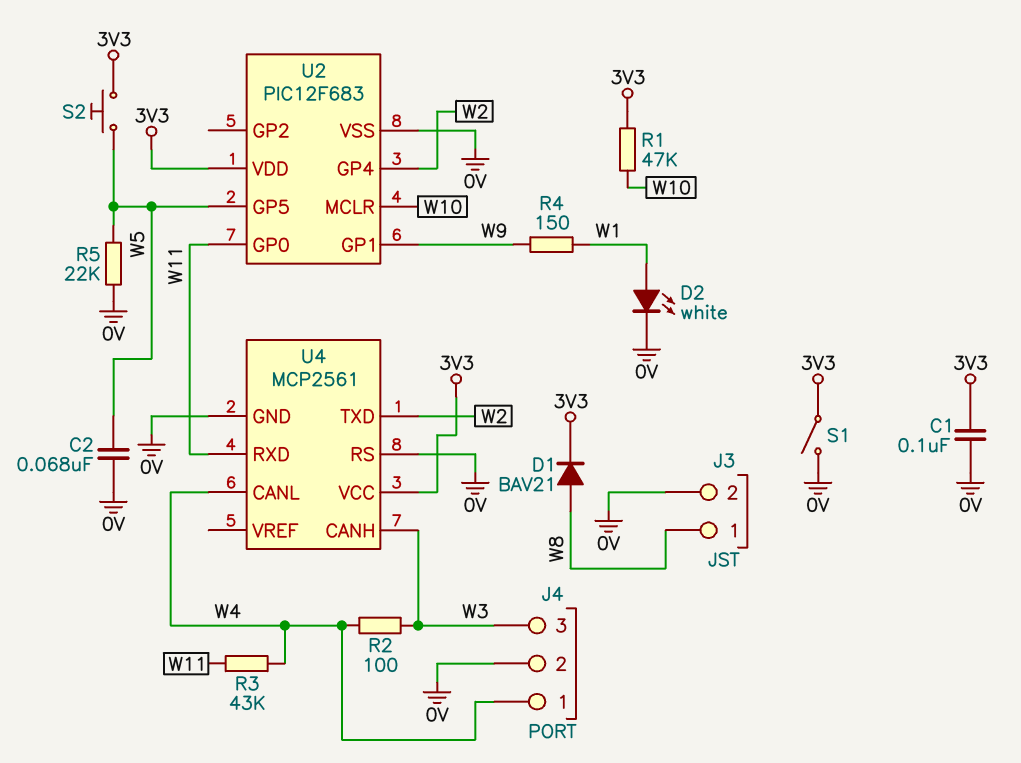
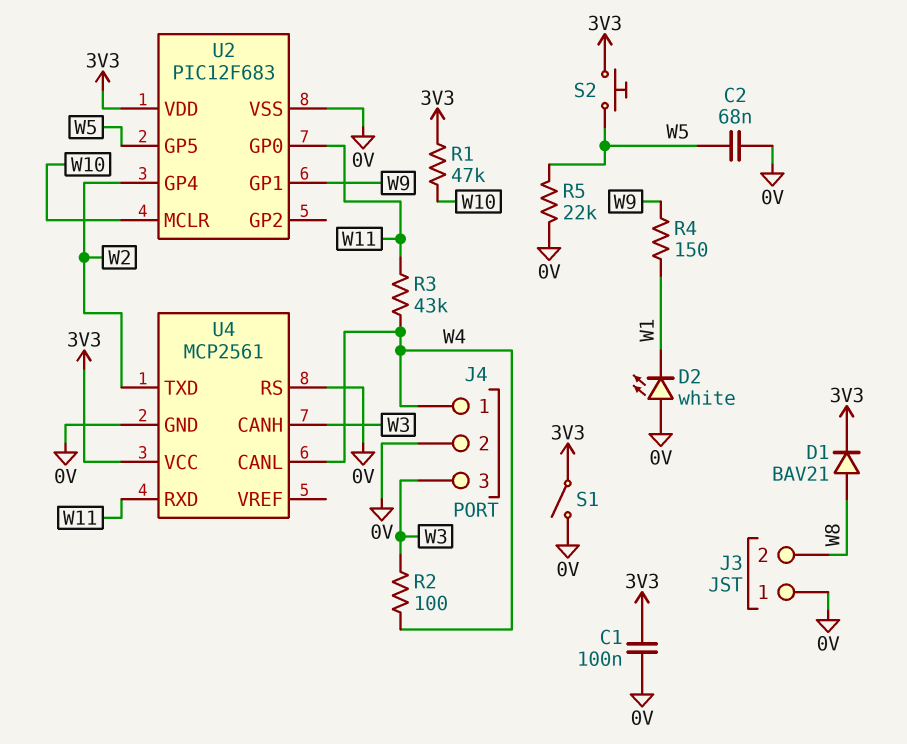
D2: LED white (A W1, K 0V) -> LED white (A 0V, K W1)
J3 pin 1: W8 -> 0V
J3 pin 2: 0V -> W8

